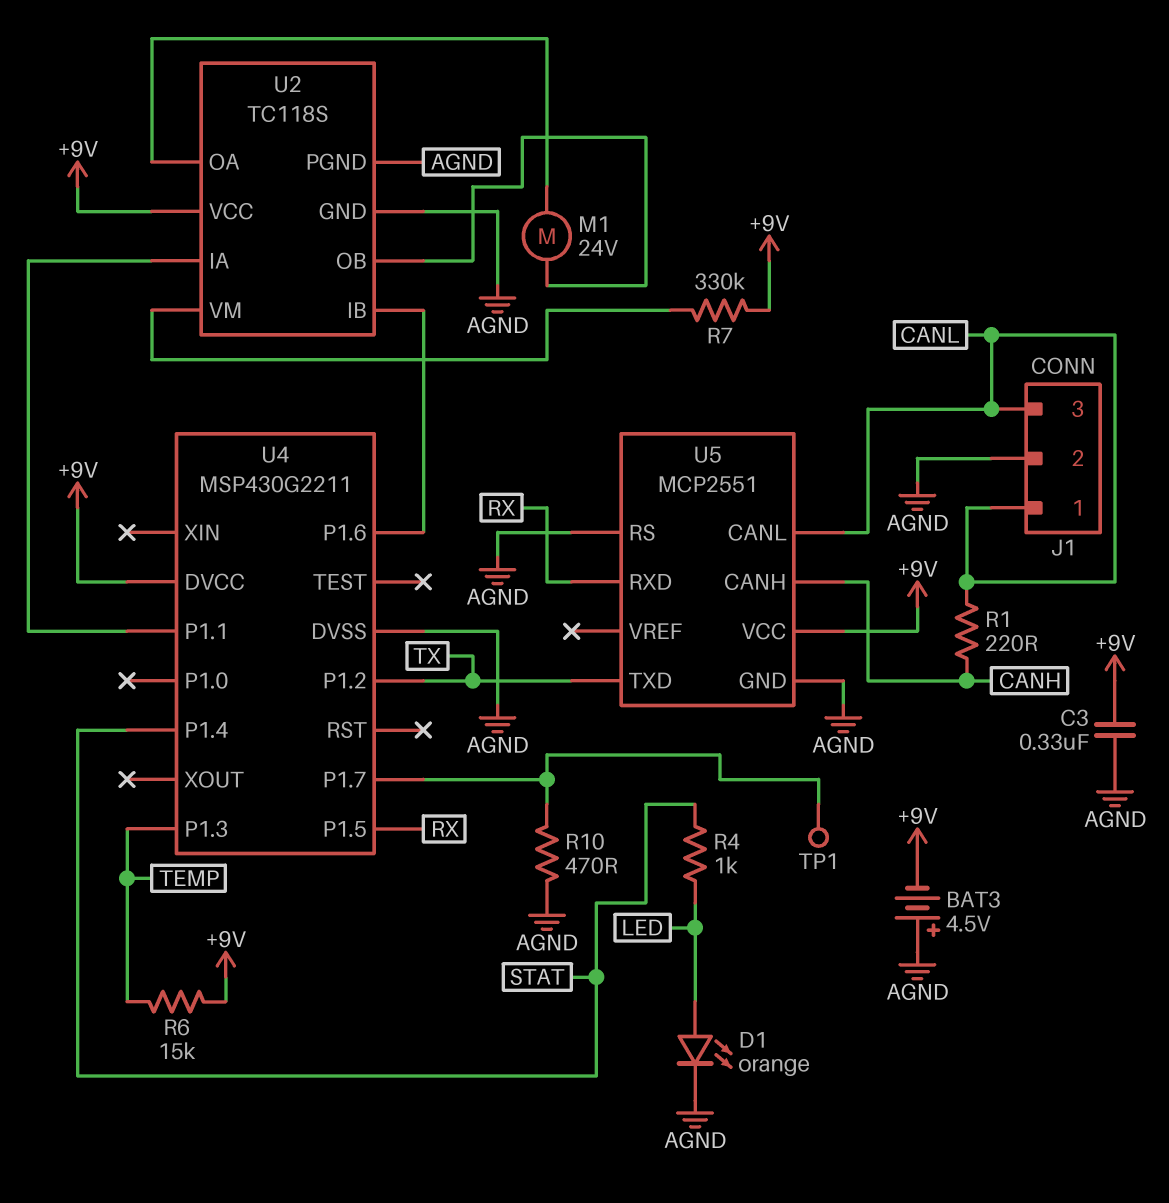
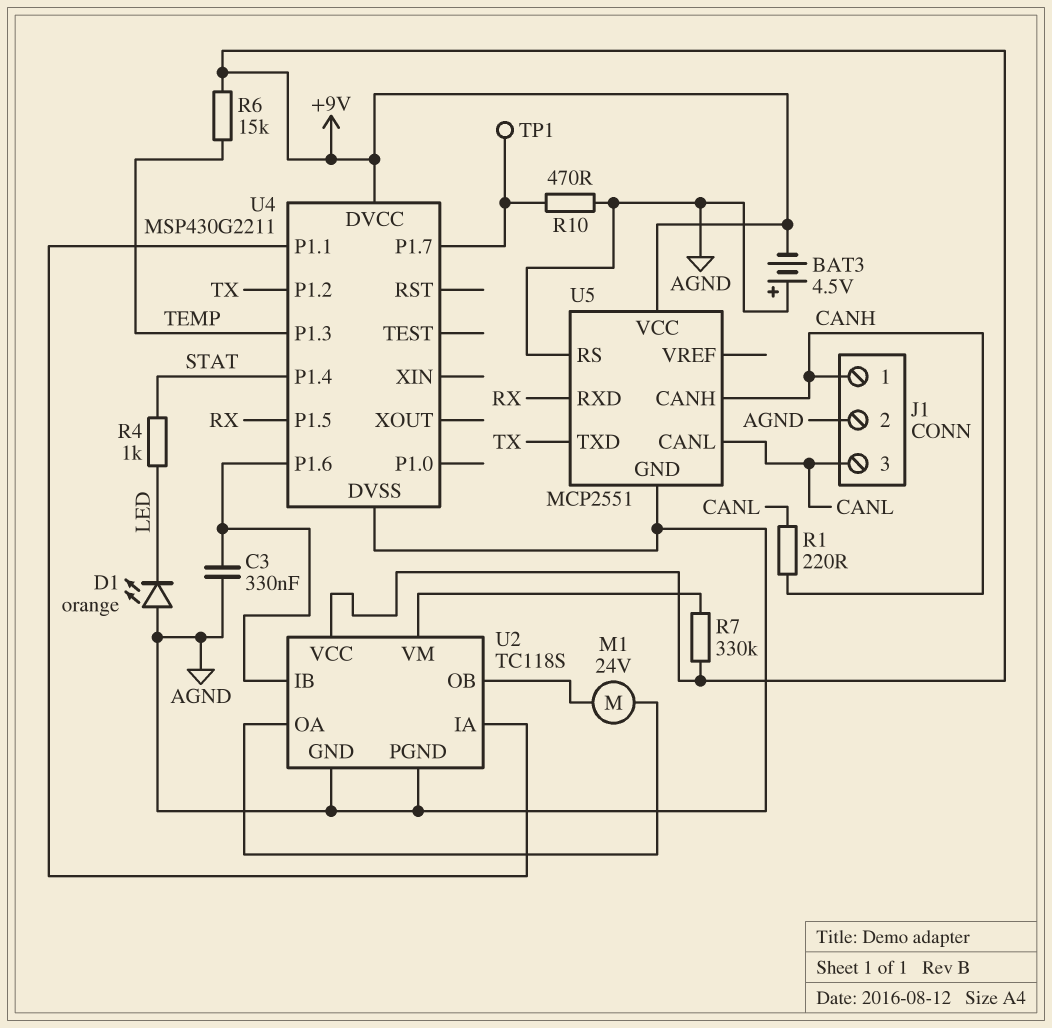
C3: 330nF (+9V, AGND) -> 330nF (AGND, U2/IB)
D1: LED orange (A LED, K AGND) -> LED orange (A AGND, K LED)
J1 pin 1: CANL -> CANH

